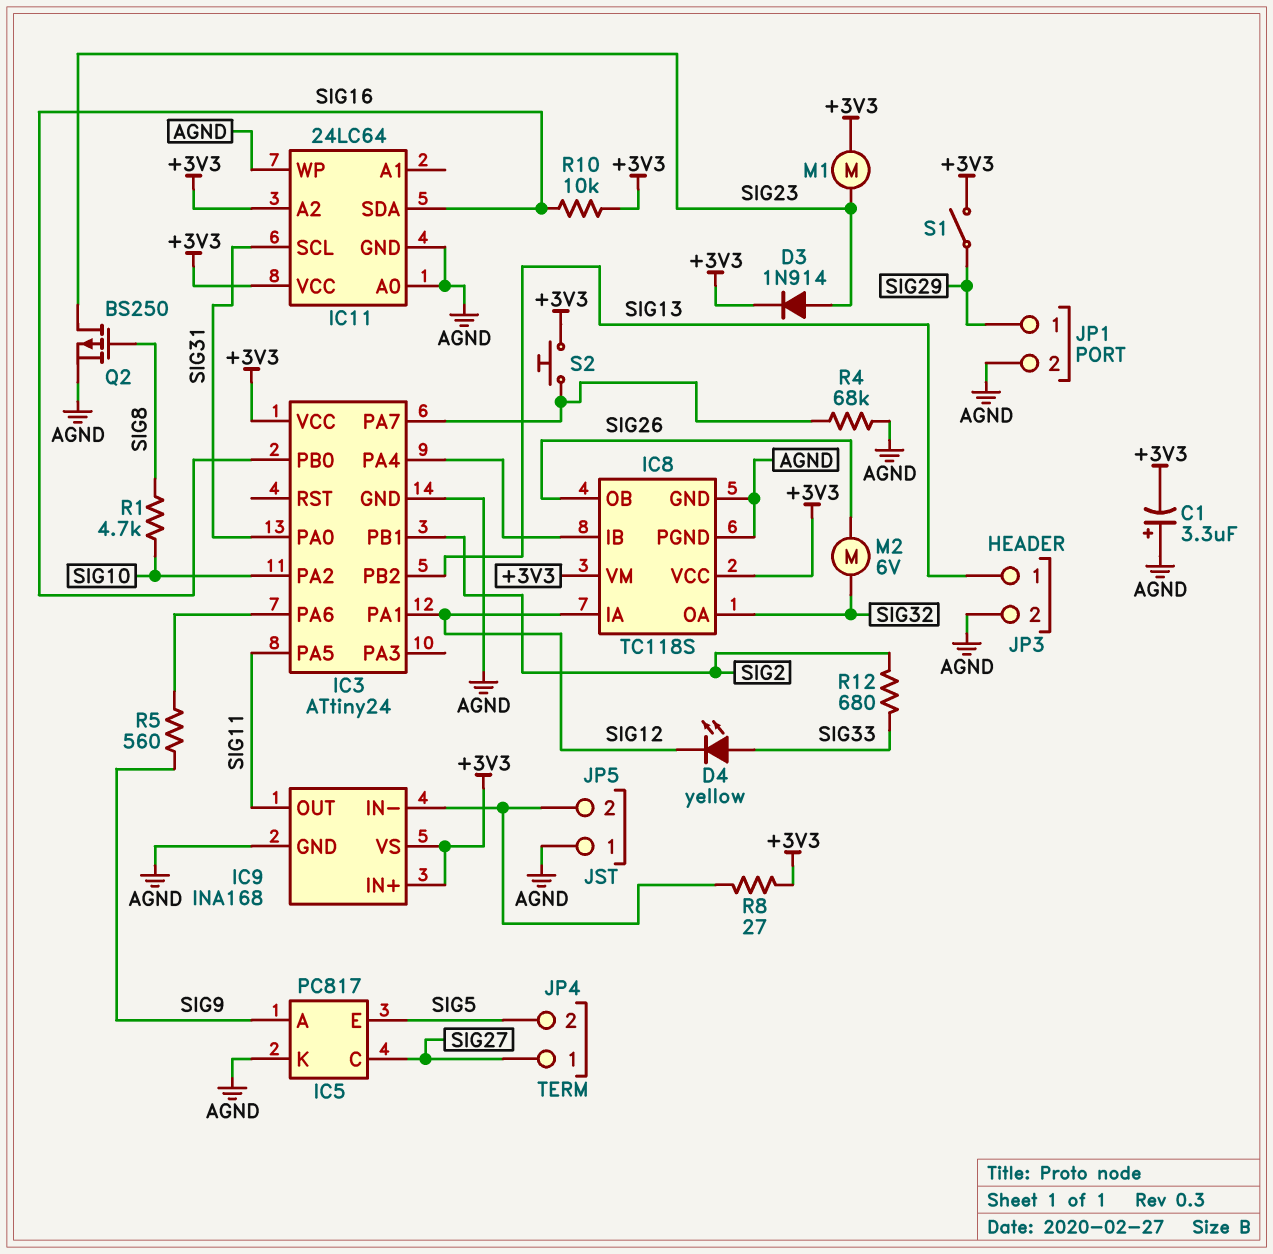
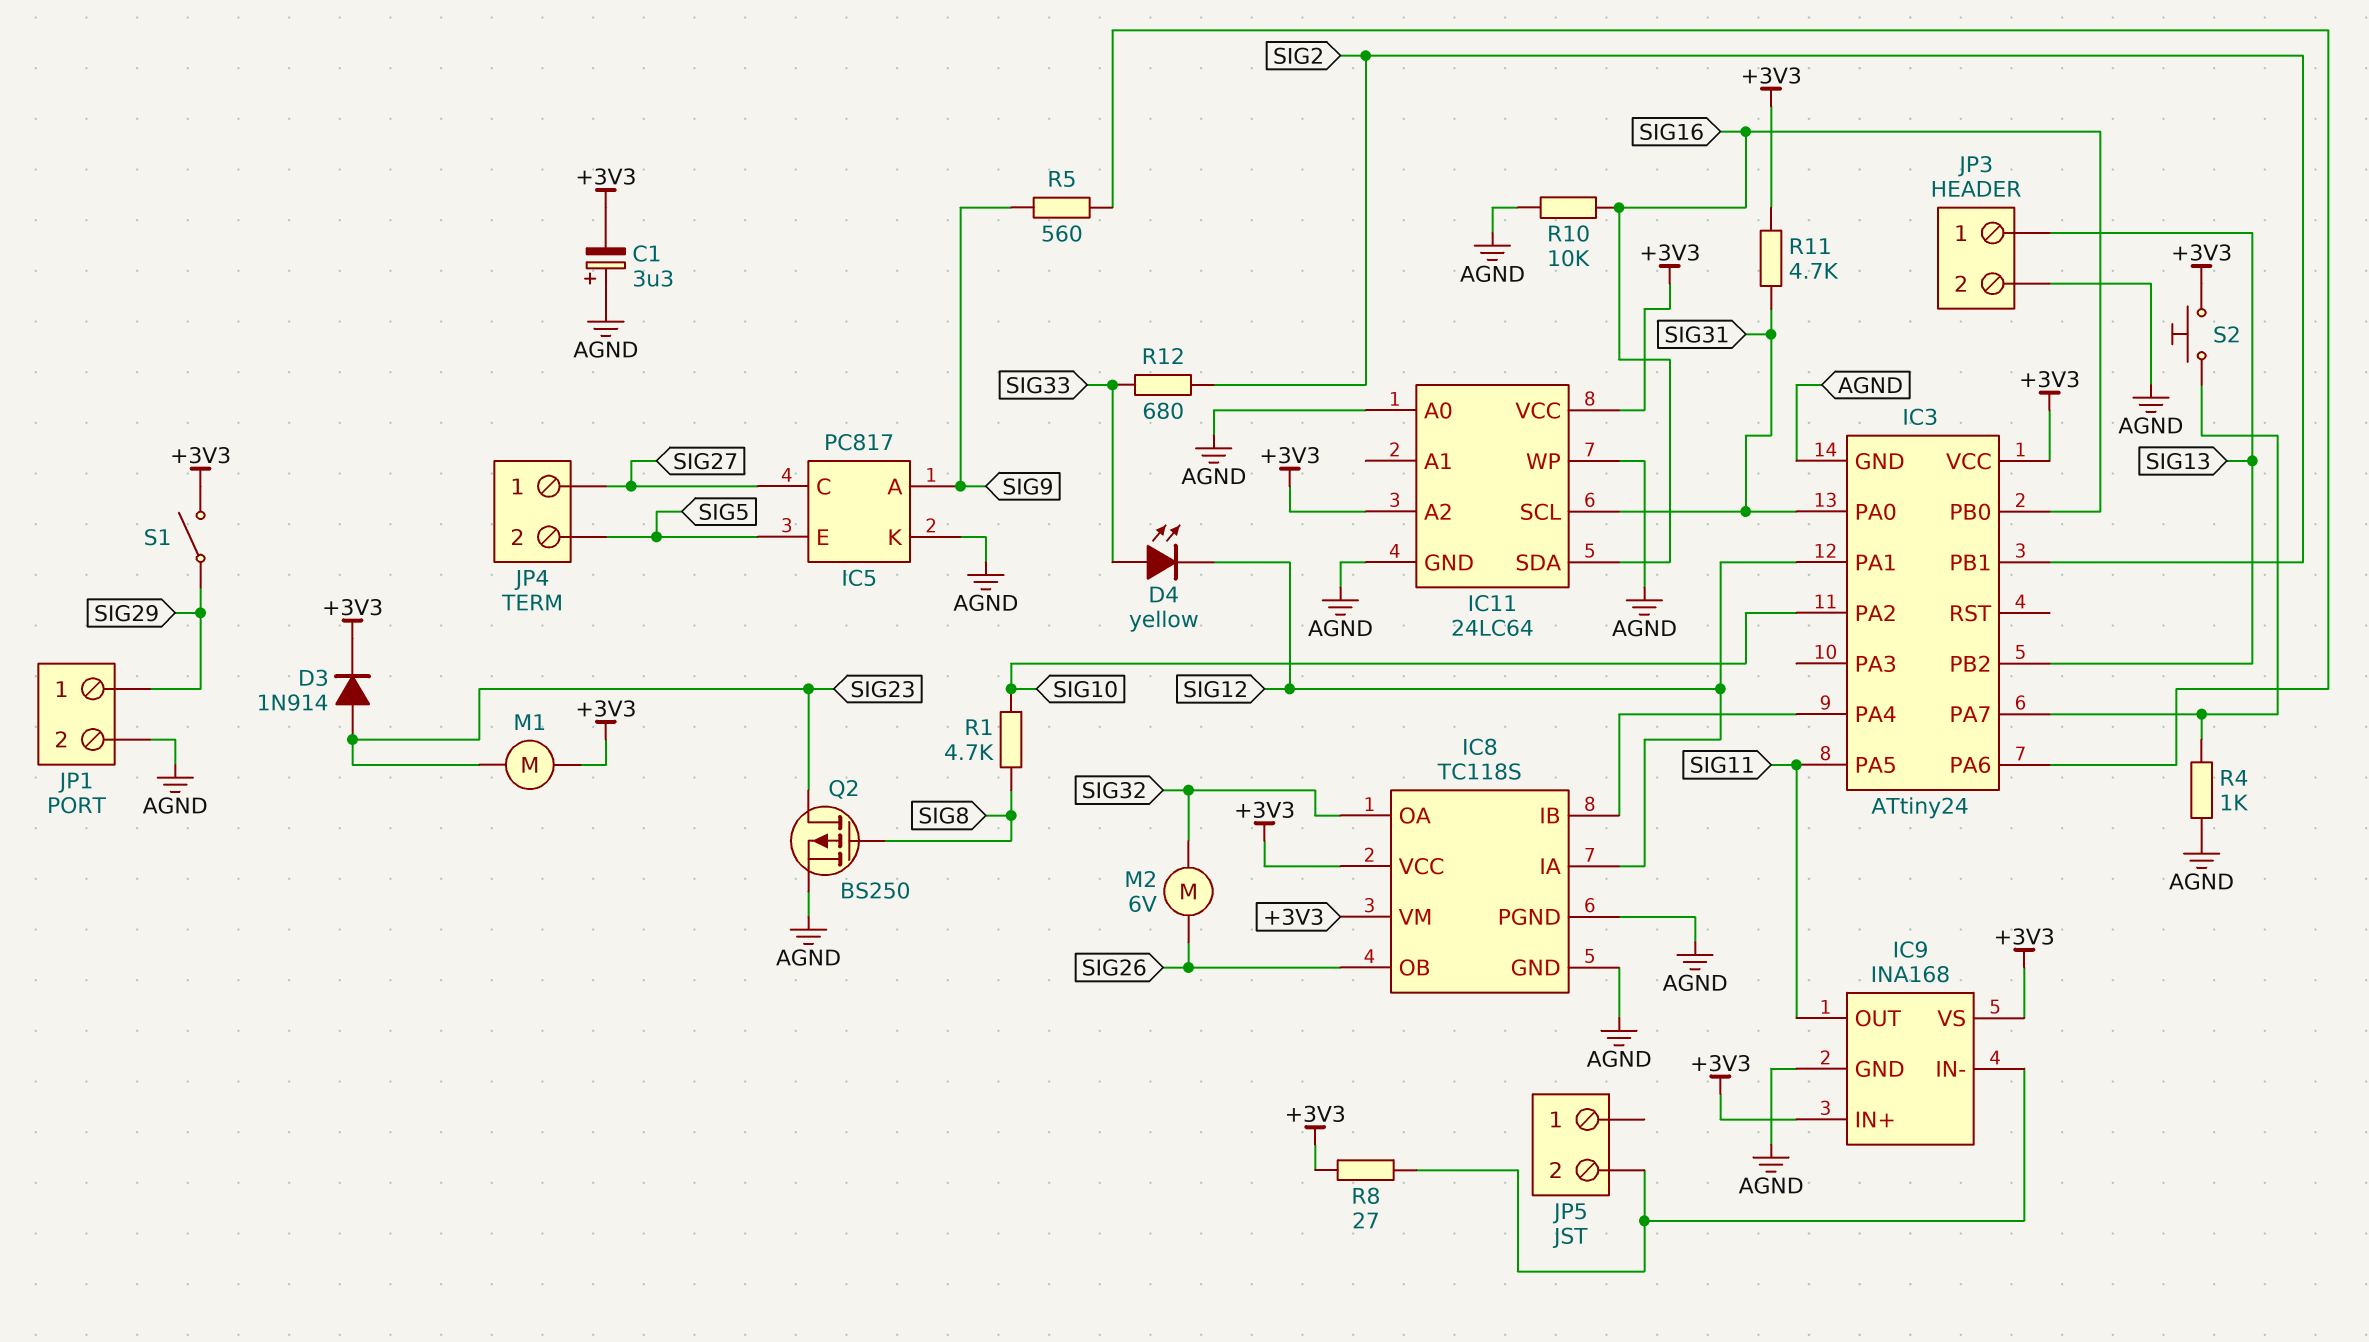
JP5 pin 1: AGND -> none
R4: 68k (AGND, IC3/PA7) -> 1k (AGND, IC3/PA7)
R10: 10k (+3V3, SIG16) -> 10k (AGND, SIG16)
R11: none -> 4.7k (+3V3, SIG31)

